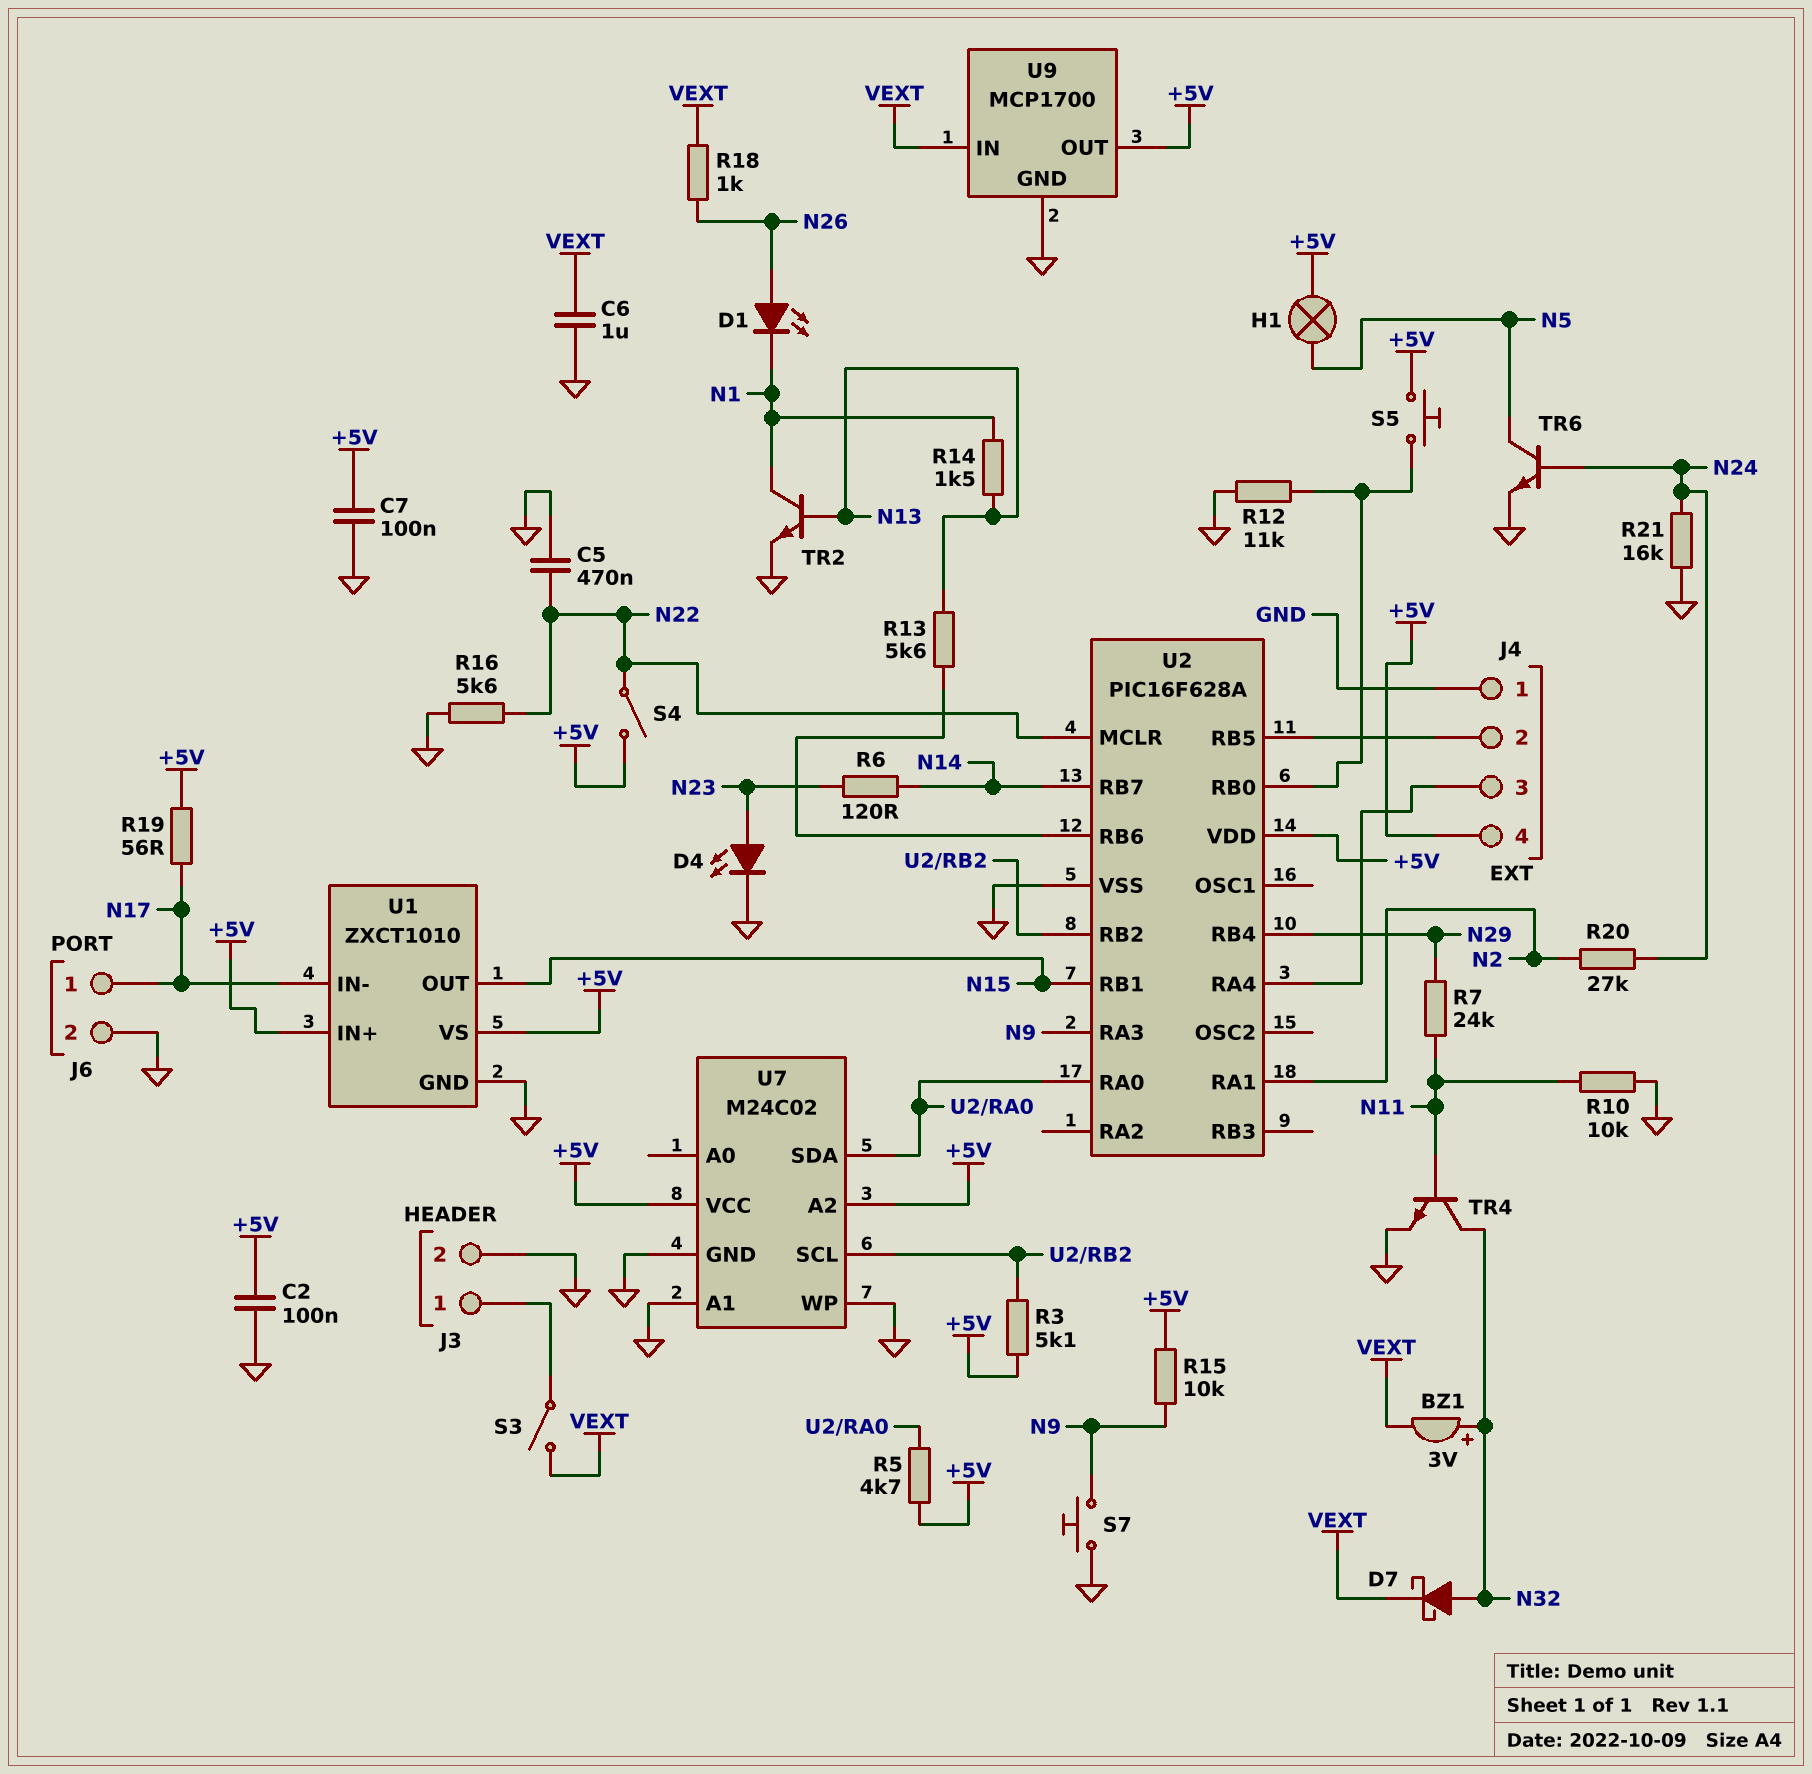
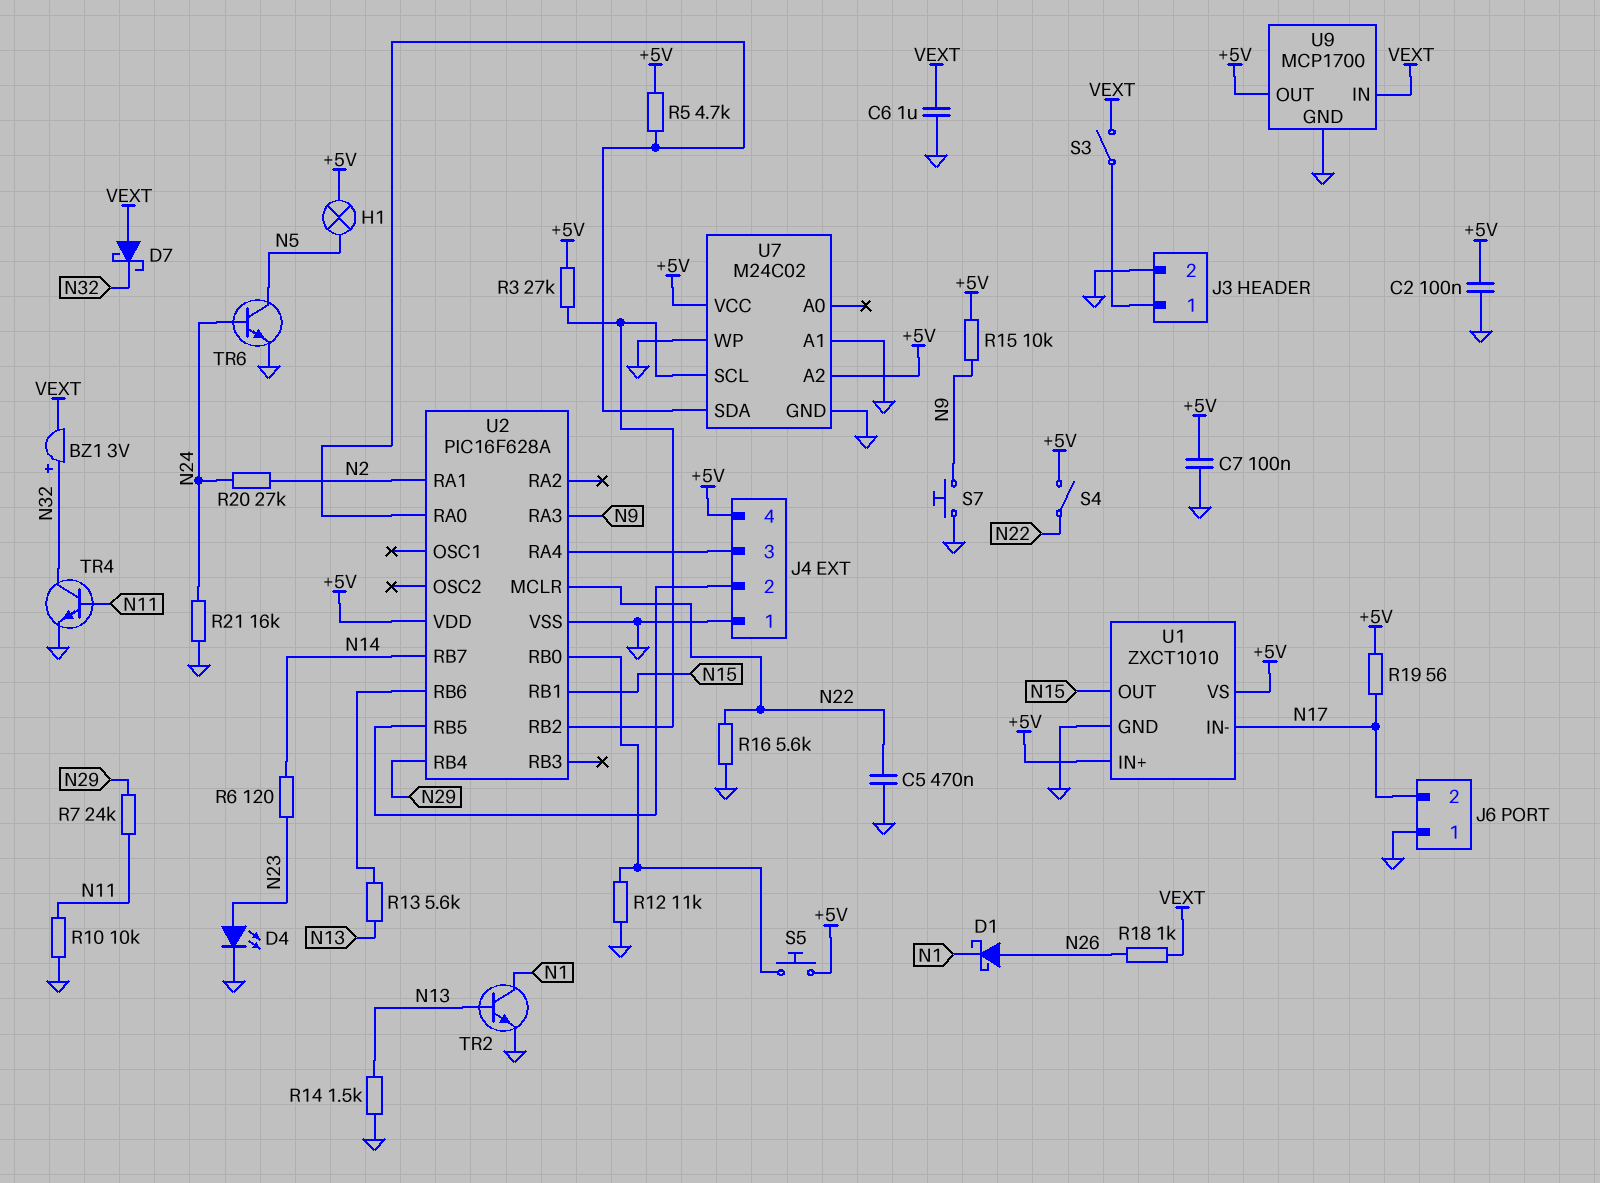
D1: LED (A N26, K N1) -> schottky (A N26, K N1)
D7: schottky (A N32, K VEXT) -> schottky (A VEXT, K N32)
J6 pin 1: N17 -> GND
J6 pin 2: GND -> N17
R3: 5.1k (+5V, U2/RB2) -> 27k (+5V, U2/RB2)
R14: 1.5k (N1, N13) -> 1.5k (GND, N13)

